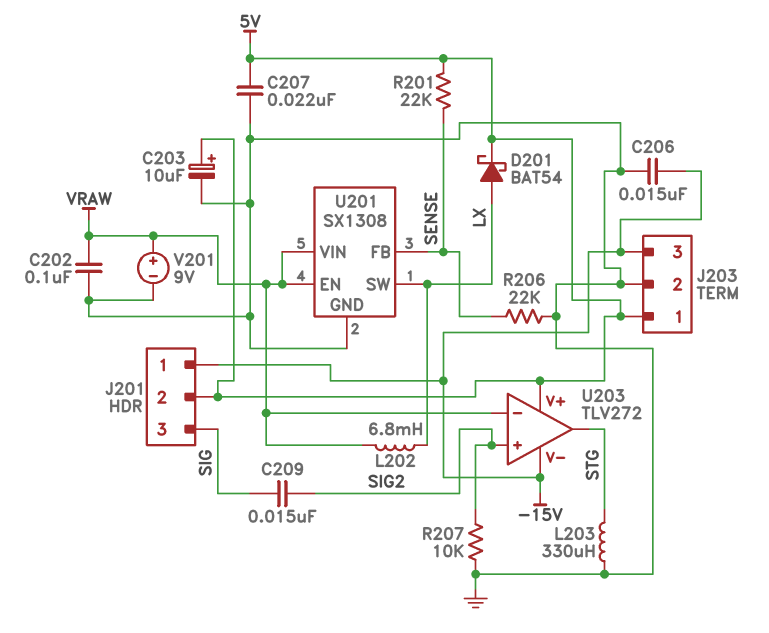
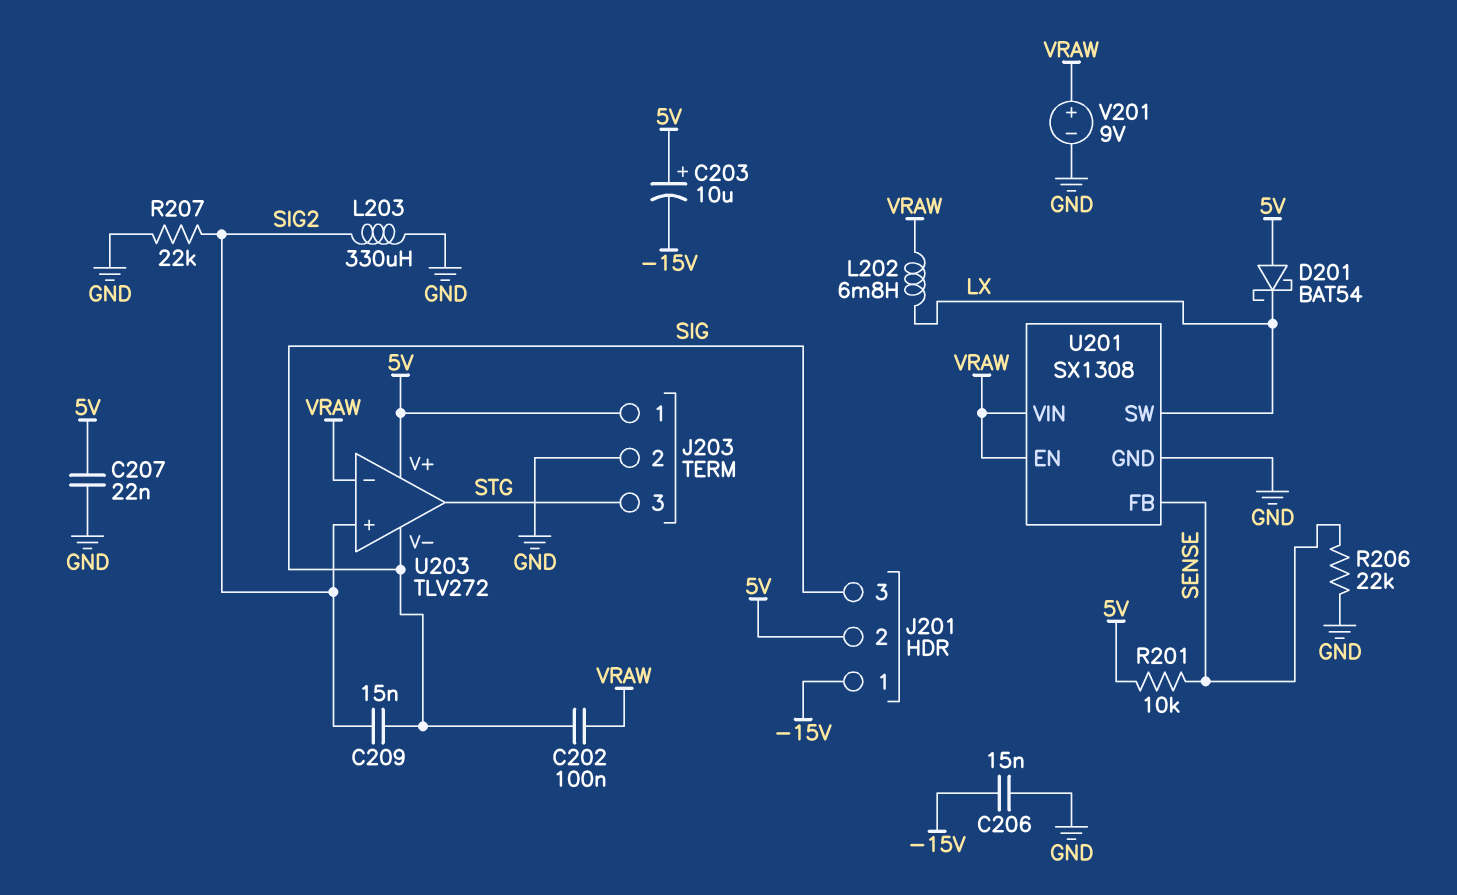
C202: 100nF (GND, VRAW) -> 100nF (SIG, VRAW)
C203: 10uF (plus 5V, minus GND) -> 10uF (plus 5V, minus -15V)
D201: schottky BAT54 (A LX, K 5V) -> schottky BAT54 (A 5V, K LX)
J203 pin 3: -15V -> STG
L203: 330uH (GND, STG) -> 330uH (GND, SIG2)
R201: 22k (5V, SENSE) -> 10k (5V, SENSE)
R207: 10k (GND, SIG2) -> 22k (GND, SIG2)
U203 pin V-: -15V -> SIG

